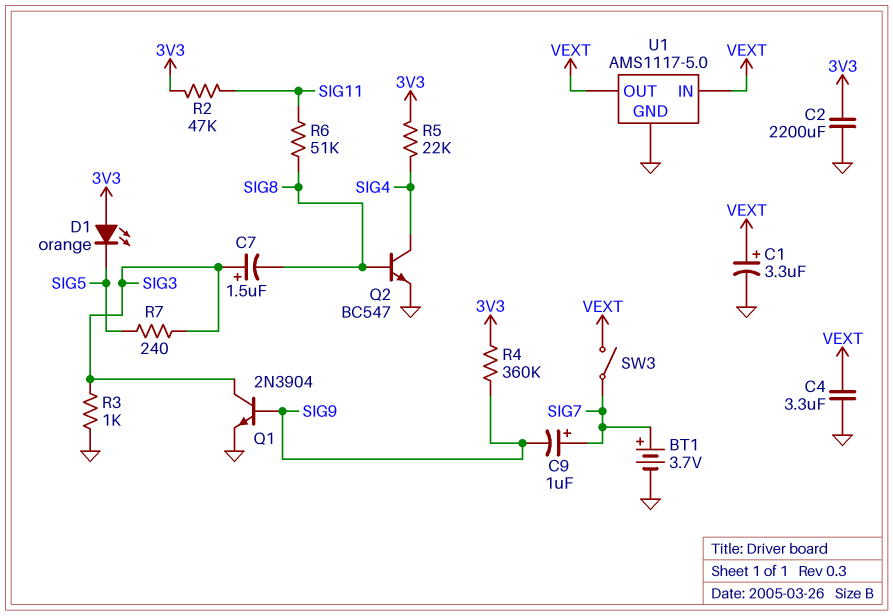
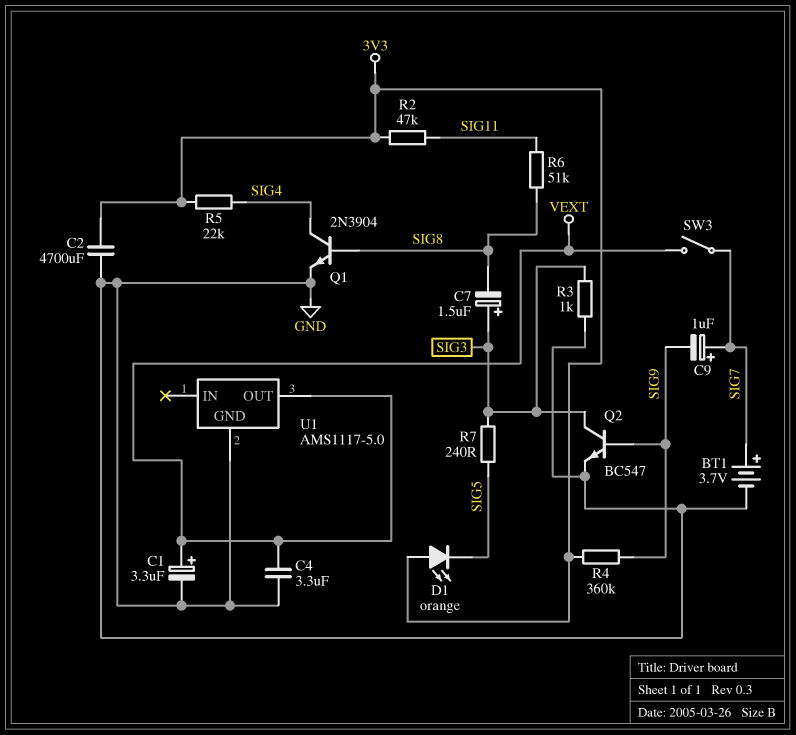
C2: 2200uF (3V3, GND) -> 4700uF (3V3, GND)
Q1: NPN 2N3904 (B SIG9, C SIG3, E GND) -> NPN 2N3904 (B SIG8, C SIG4, E GND)
Q2: NPN BC547 (B SIG8, C SIG4, E GND) -> NPN BC547 (B SIG9, C SIG3, E GND)
U1 pin IN: VEXT -> none

